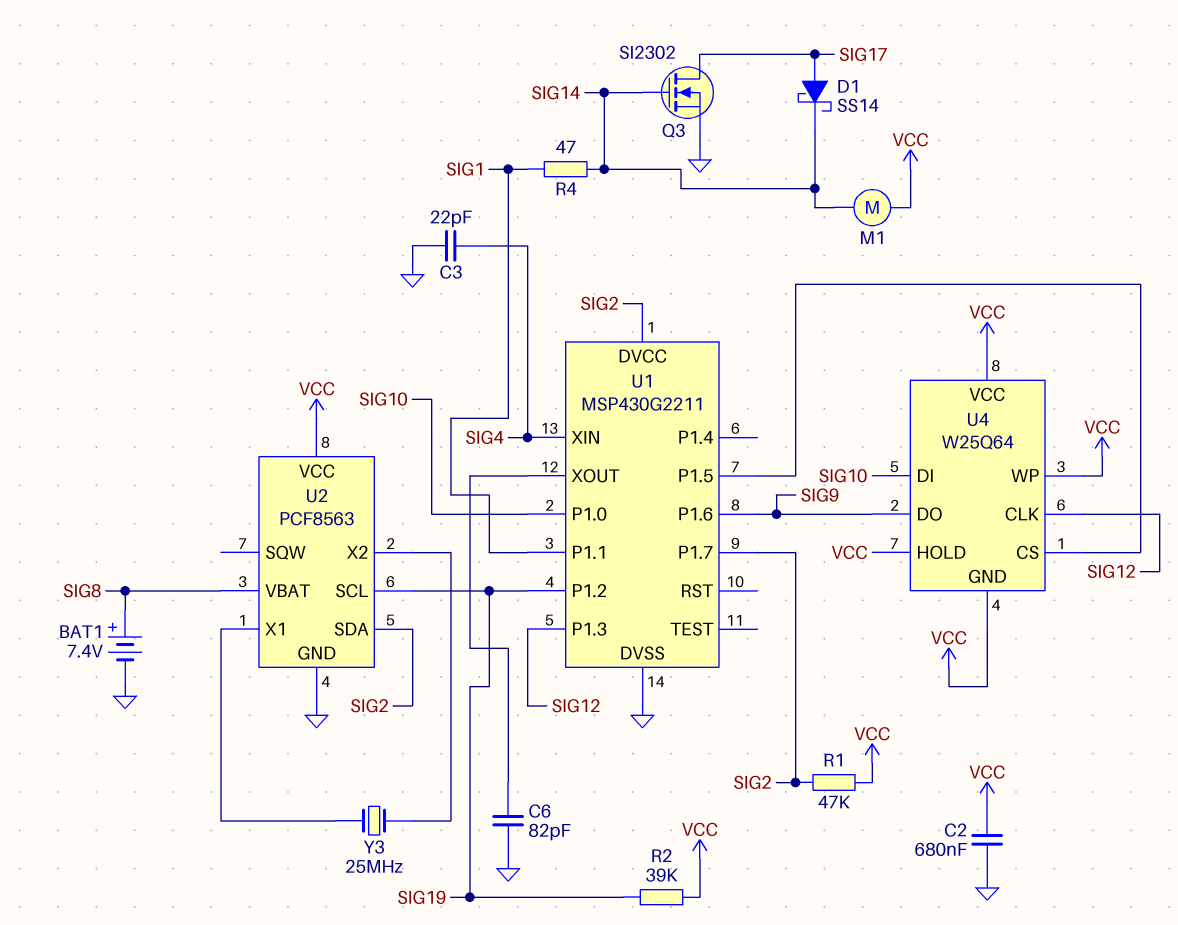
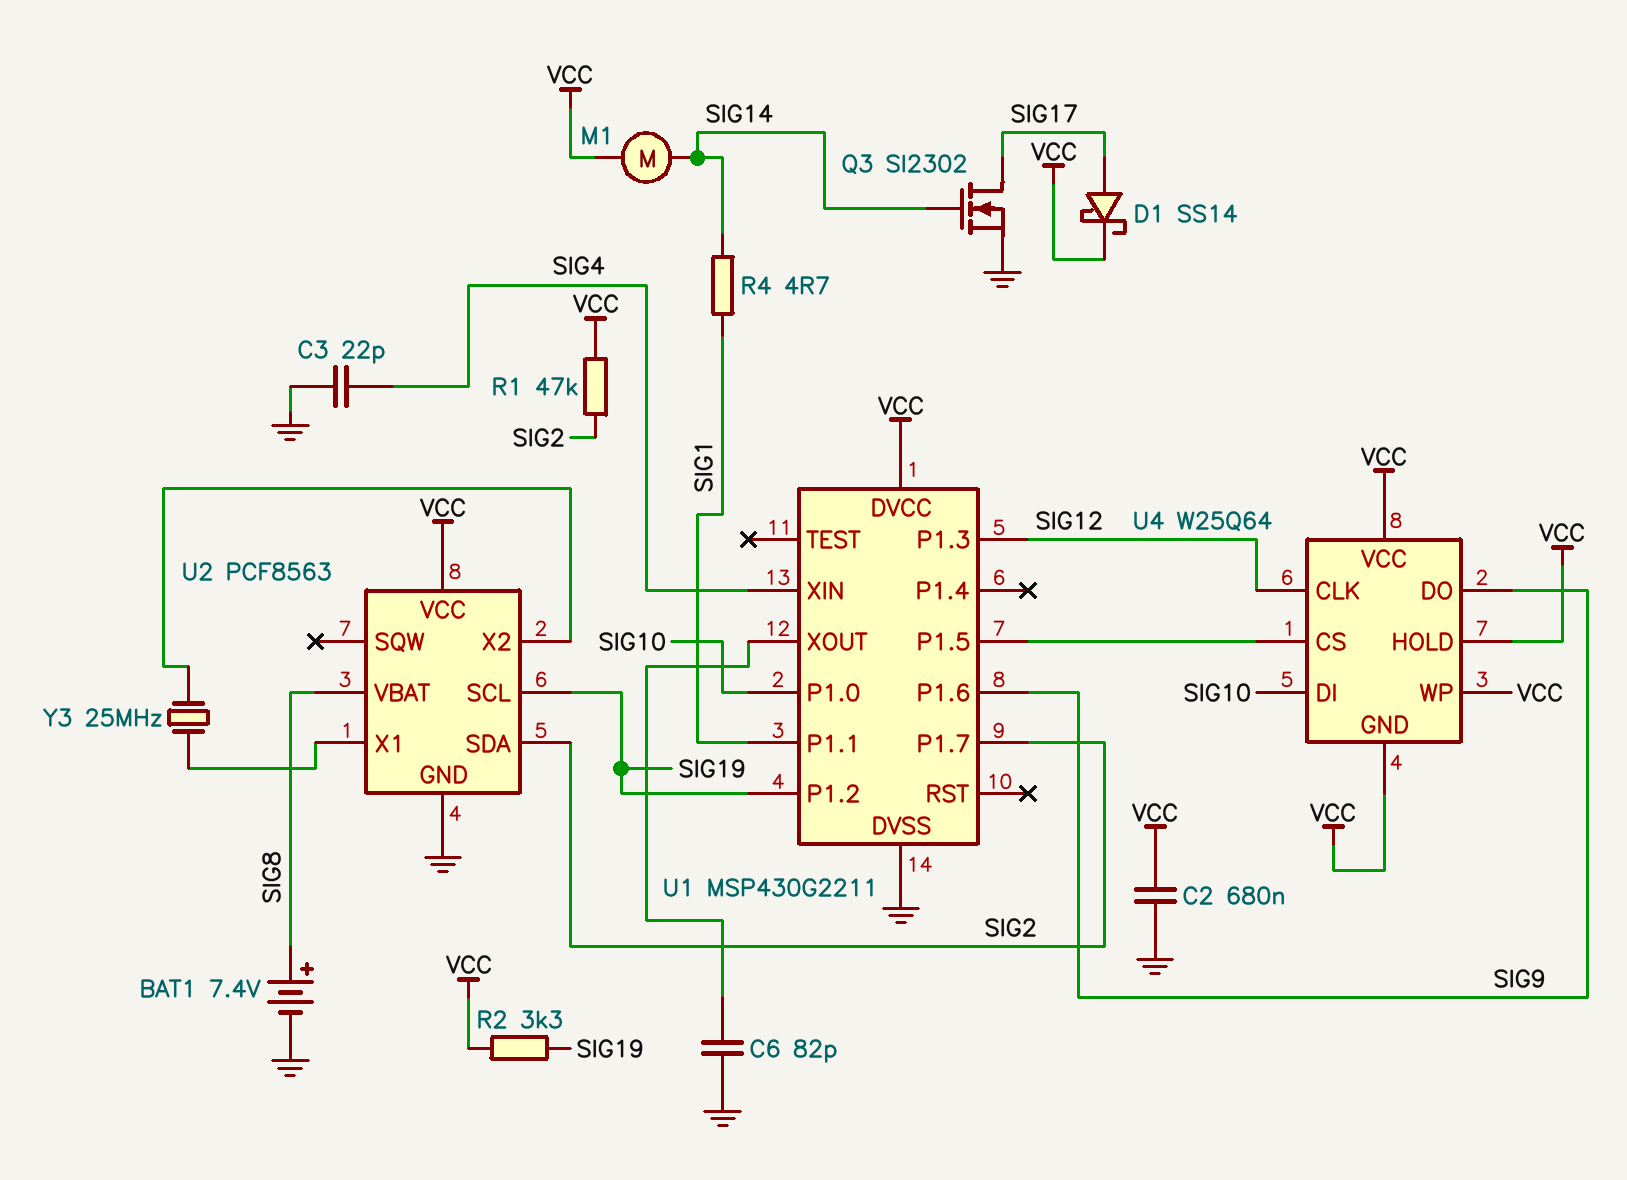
D1: schottky SS14 (A SIG17, K SIG14) -> schottky SS14 (A SIG17, K VCC)
R2: 39k (SIG19, VCC) -> 3.3k (SIG19, VCC)
R4: 47 (SIG1, SIG14) -> 4.7 (SIG1, SIG14)
U1 pin DVCC: SIG2 -> VCC

